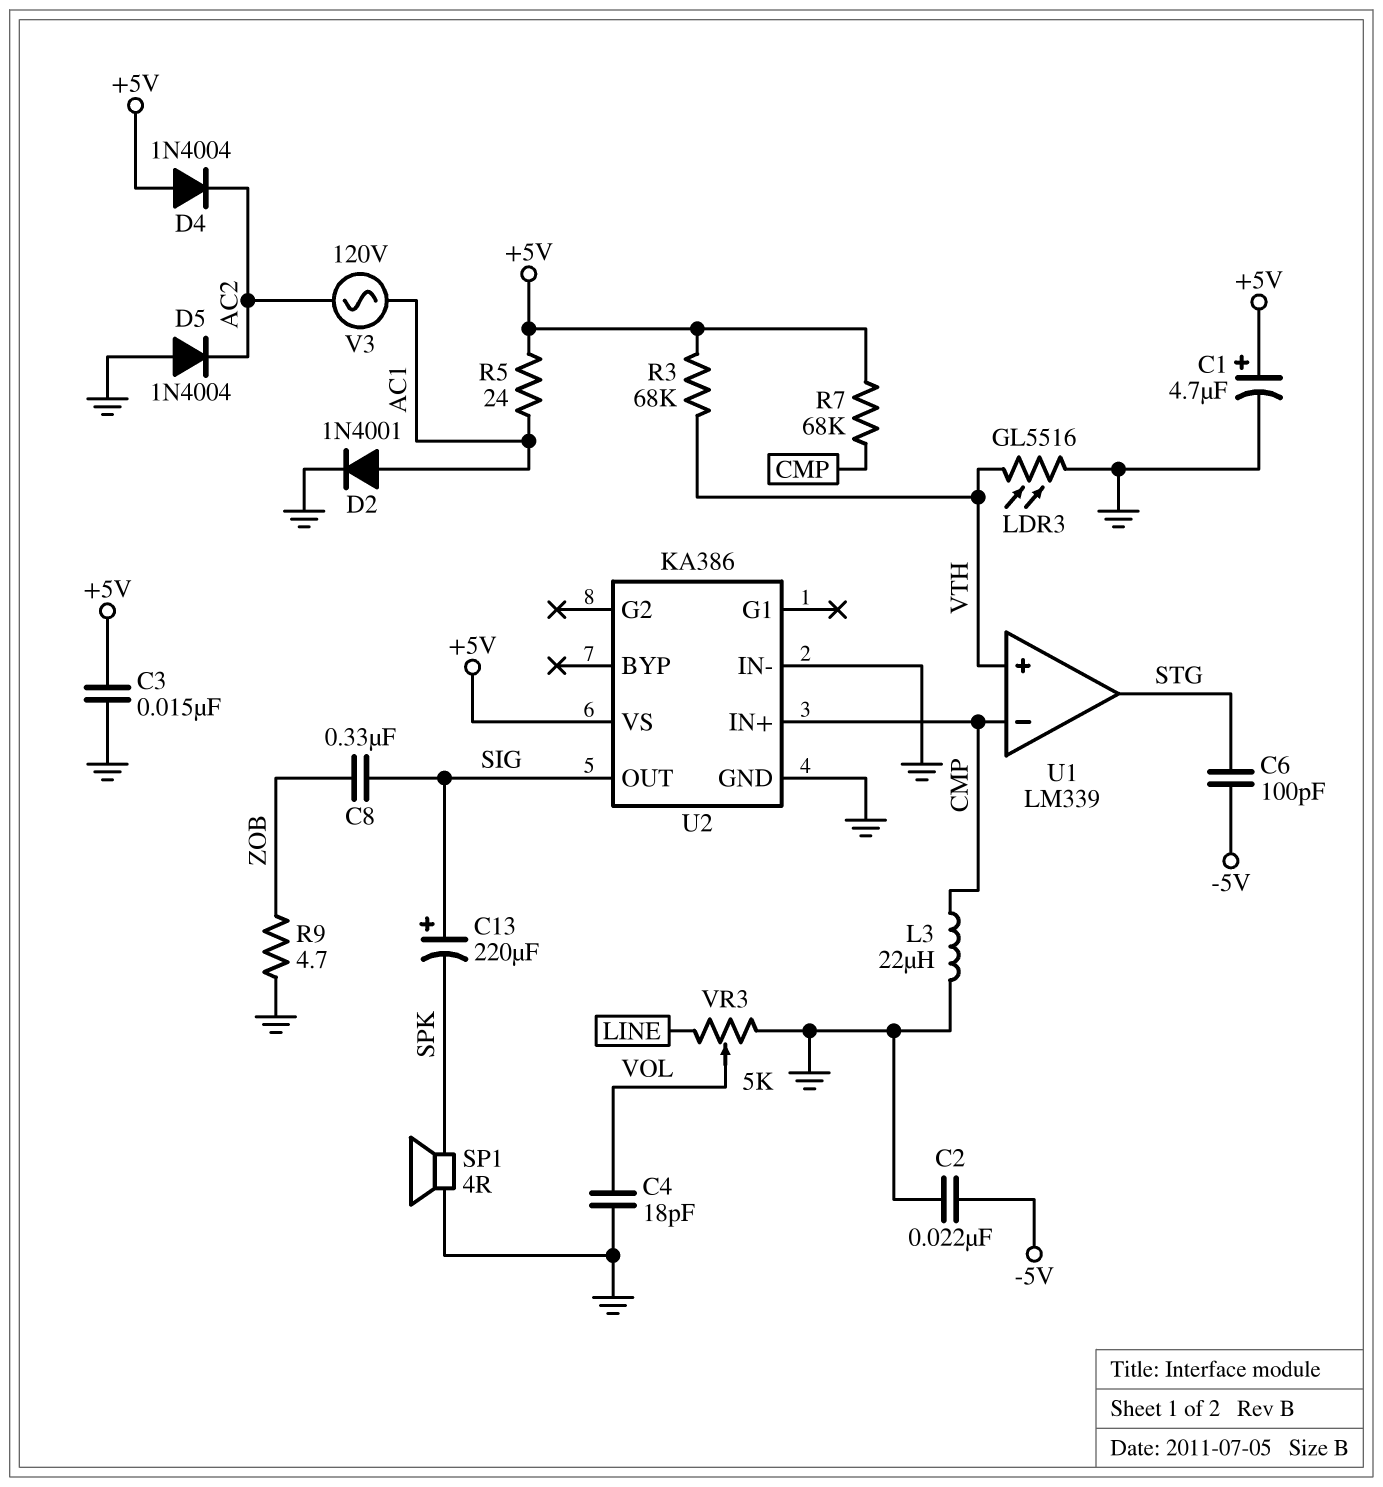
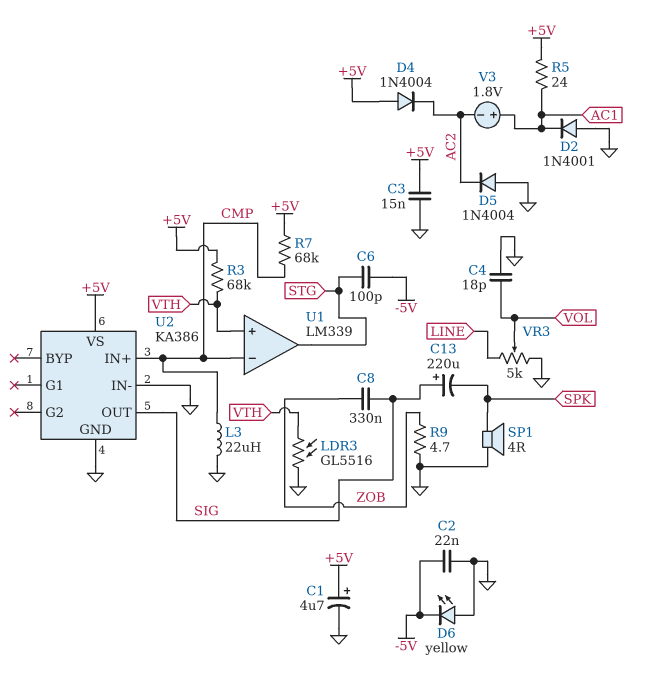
D2: diode 1N4001 (A AC1, K GND) -> diode 1N4001 (A GND, K AC1)
D6: none -> LED yellow (A GND, K -5V)
V3: AC 120V (AC1, AC2) -> 1.8V (plus AC1, minus AC2)

